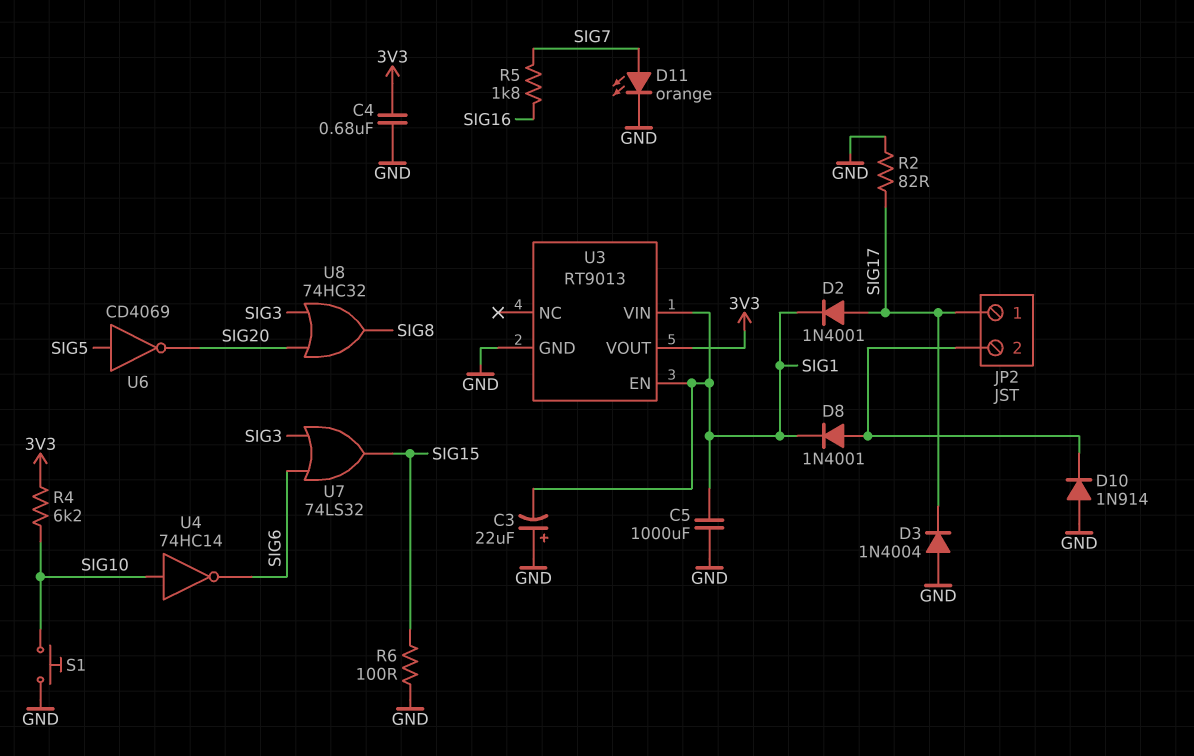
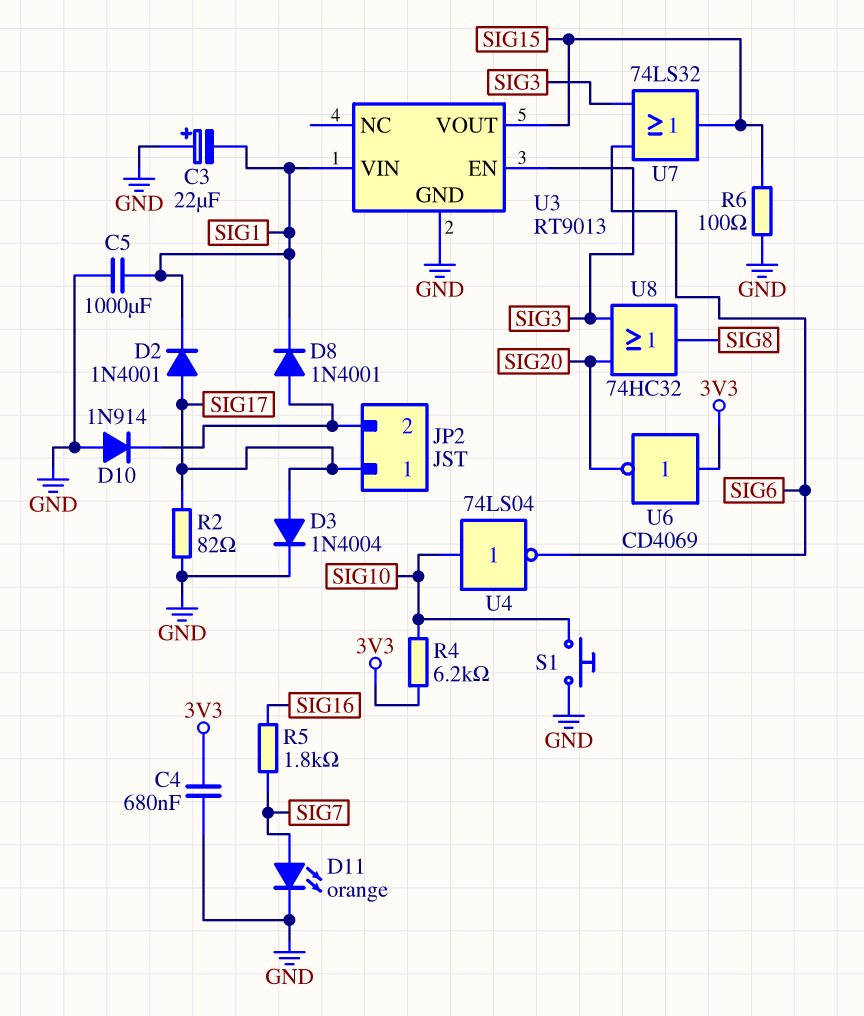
D3: diode 1N4004 (A GND, K SIG17) -> diode 1N4004 (A SIG17, K GND)
U3 pin EN: SIG1 -> SIG3
U3 pin VOUT: 3V3 -> SIG15
U4: NOT 74HC14 (in SIG10, out SIG6) -> NOT 74LS04 (in SIG10, out SIG6)
U6: NOT CD4069 (in SIG5, out SIG20) -> NOT CD4069 (in 3V3, out SIG20)

